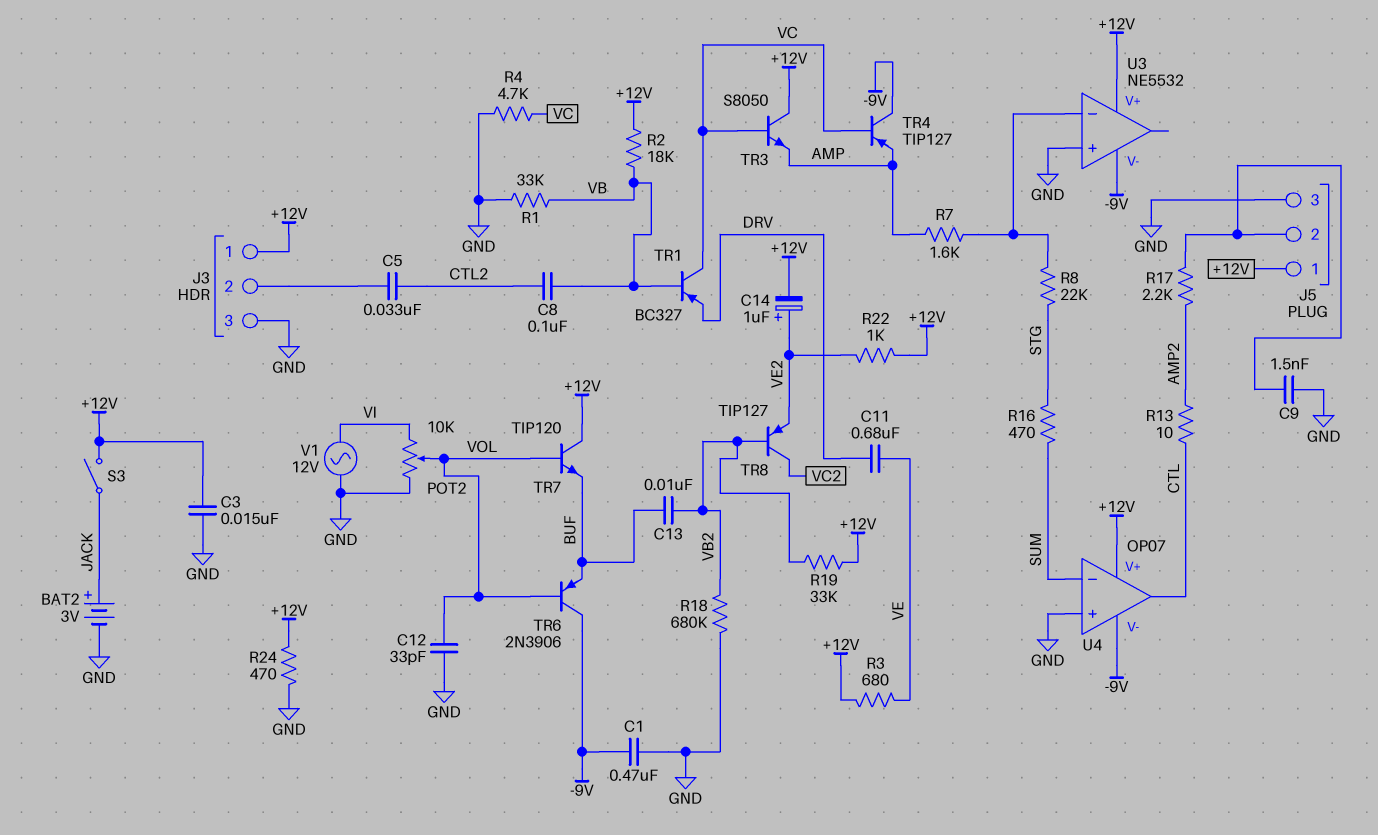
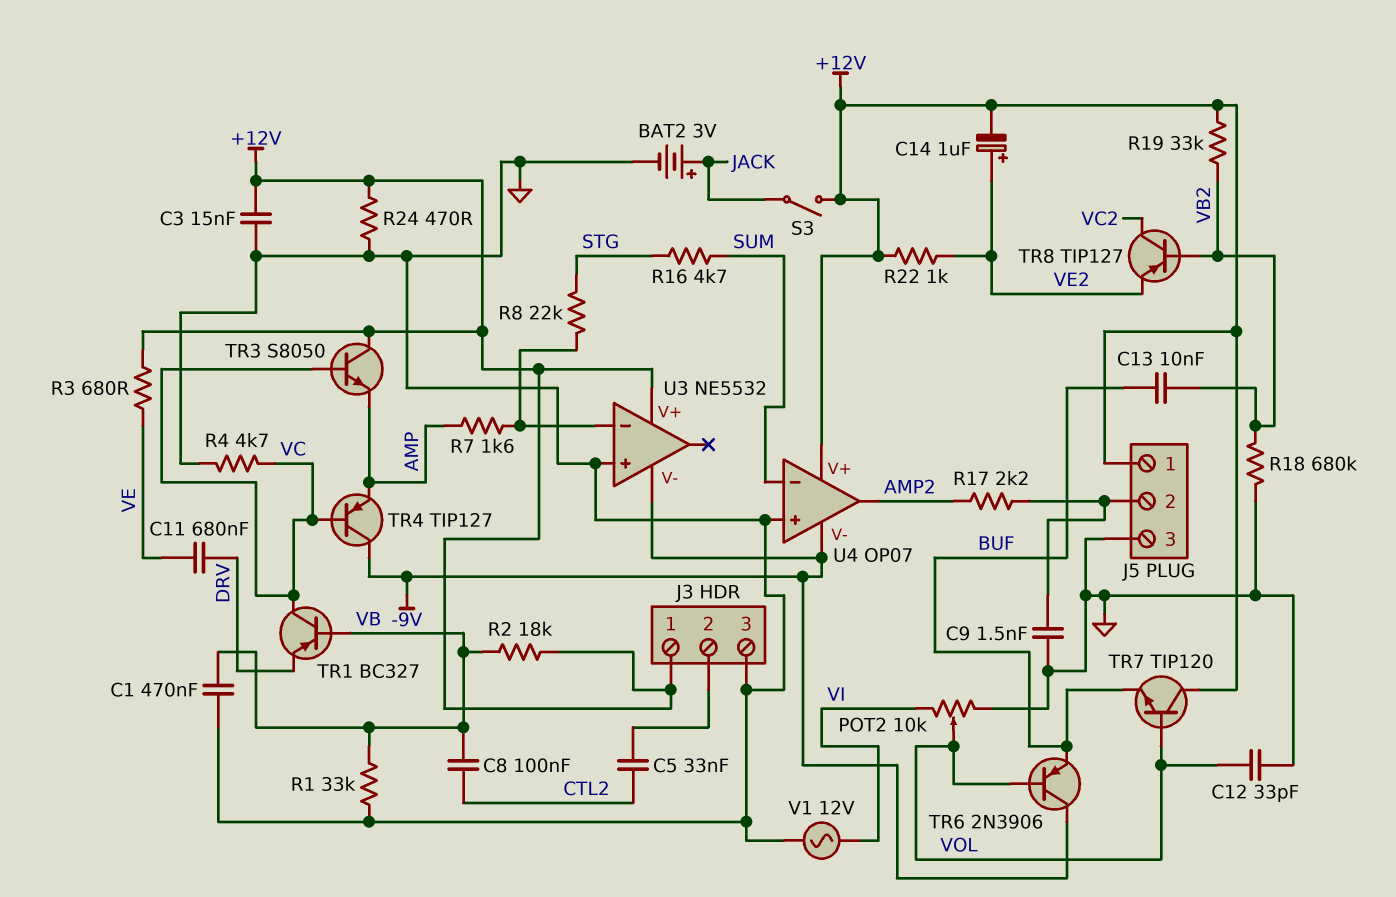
C1: 470nF (-9V, GND) -> 470nF (GND, VB)
R13: 10 (AMP2, CTL) -> none
R16: 470 (STG, SUM) -> 4.7k (STG, SUM)
U4 pin out: CTL -> AMP2

